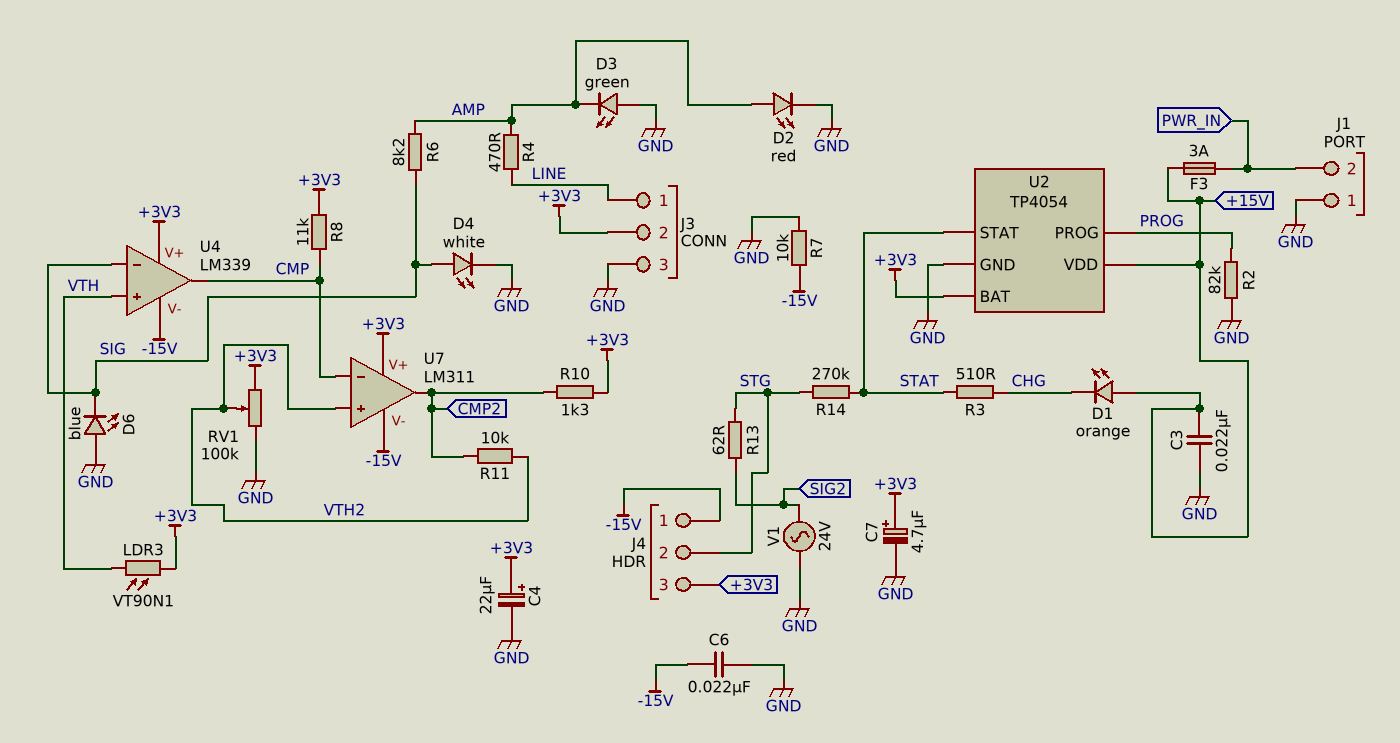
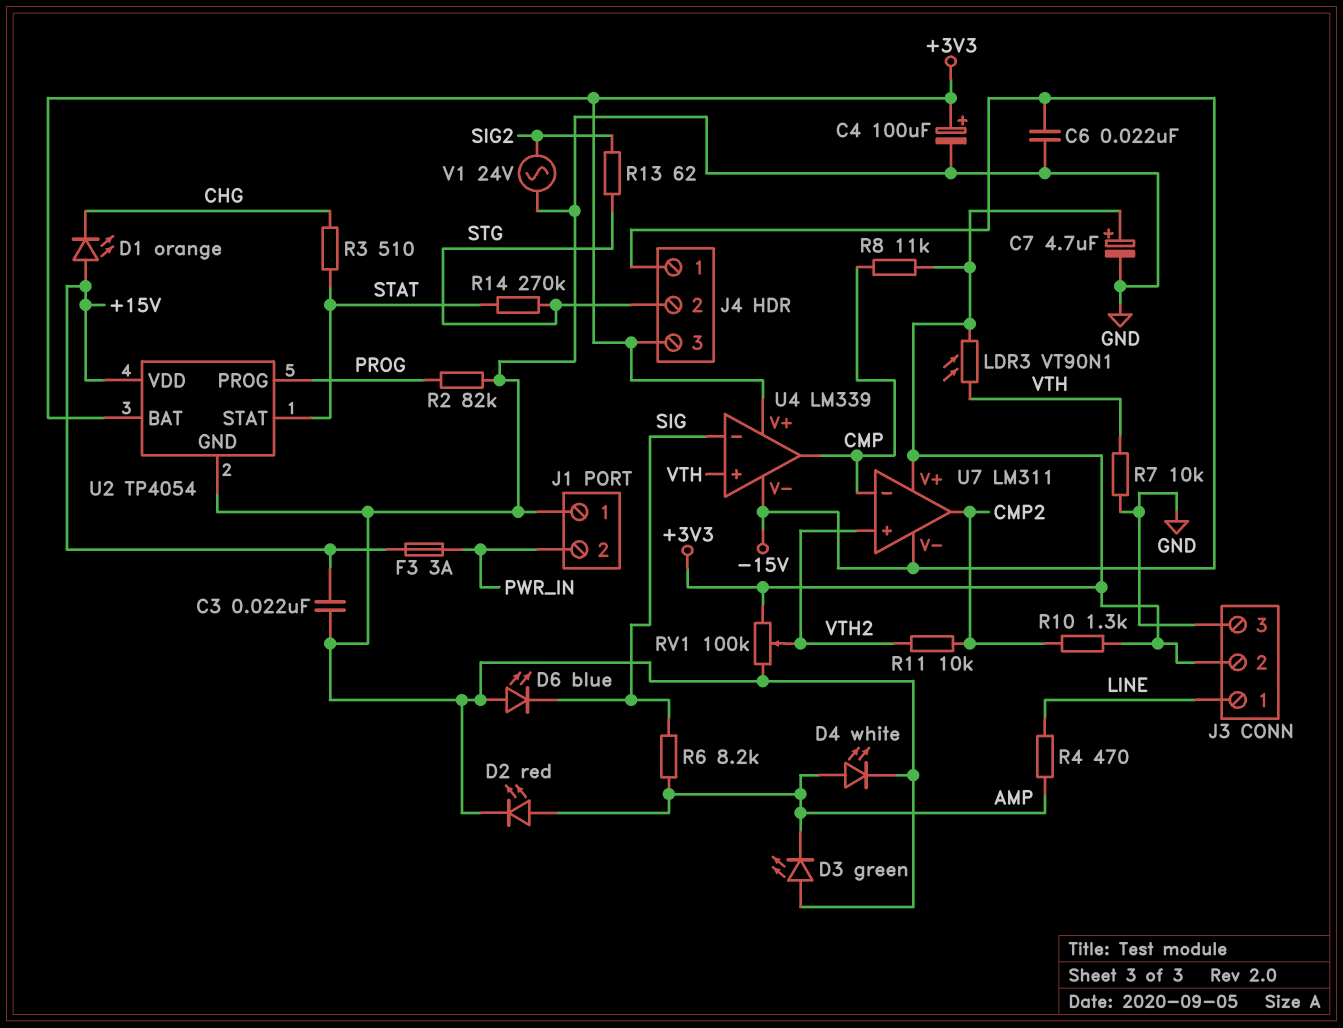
C4: 22uF (plus +3V3, minus GND) -> 100uF (plus +3V3, minus GND)
D4: LED white (A SIG, K GND) -> LED white (A AMP, K GND)
R7: 10k (-15V, GND) -> 10k (GND, VTH)

